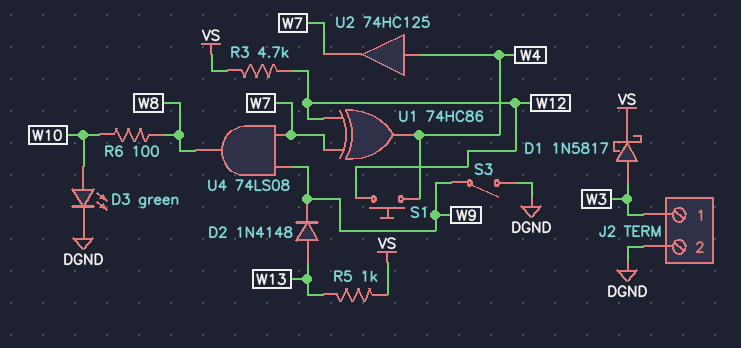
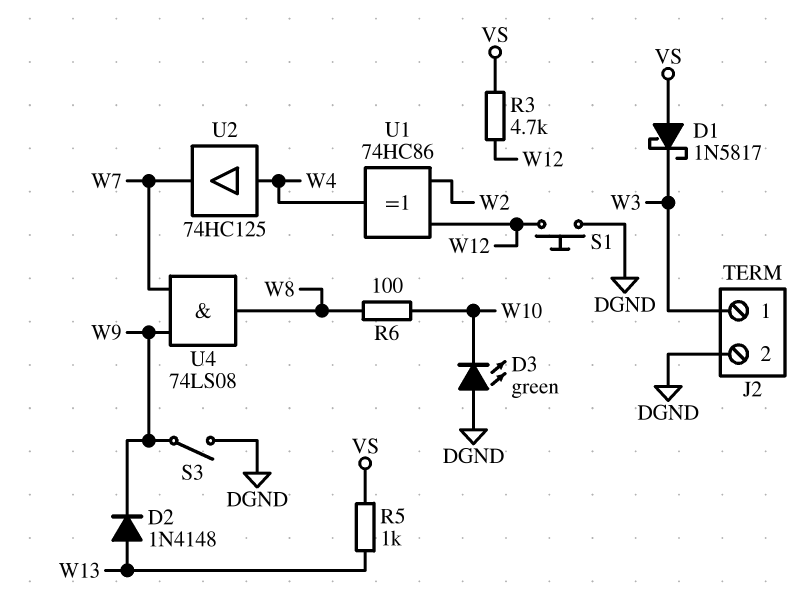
D1: schottky 1N5817 (A W3, K VS) -> schottky 1N5817 (A VS, K W3)
D3: LED green (A W10, K DGND) -> LED green (A DGND, K W10)
S1: button (W4, W12) -> button (DGND, W12)
U1: XOR 74HC86 (in W7, in W12, out W4) -> XOR 74HC86 (in W2, in W12, out W4)

